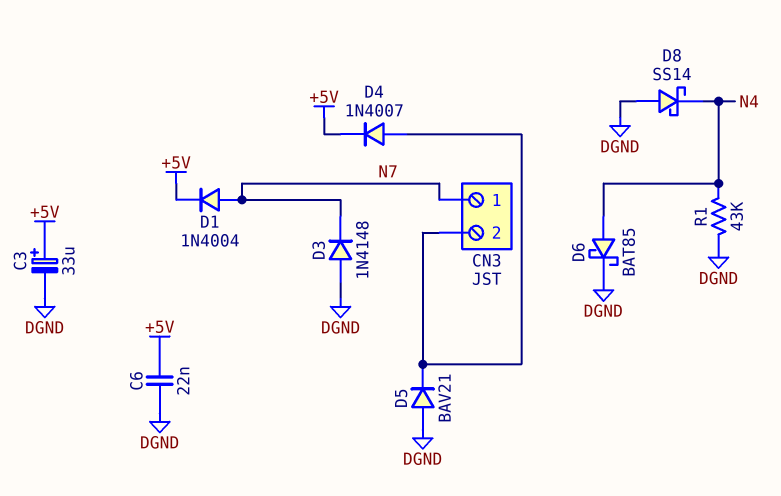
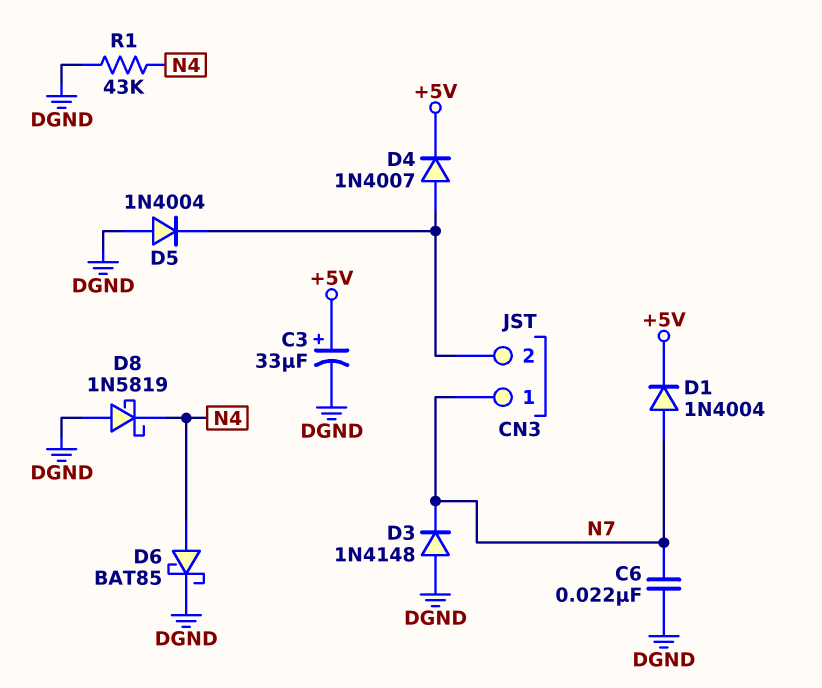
C6: 22nF (+5V, DGND) -> 22nF (DGND, N7)
D5: diode BAV21 (A DGND, K CN3/2) -> diode 1N4004 (A DGND, K CN3/2)
D8: schottky SS14 (A DGND, K N4) -> schottky 1N5819 (A DGND, K N4)

